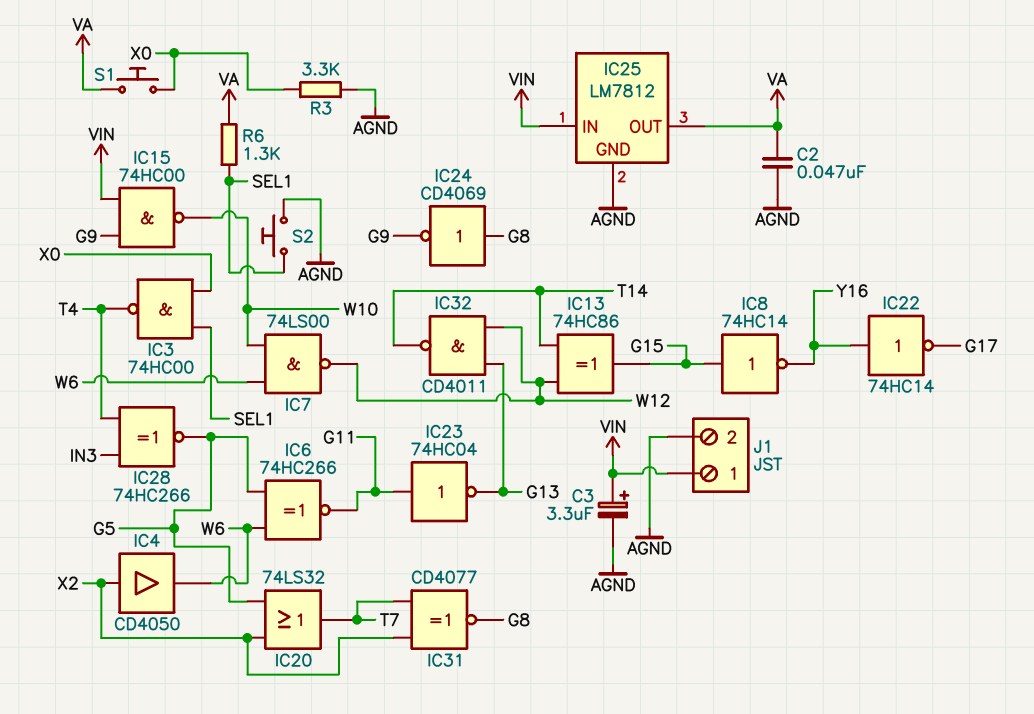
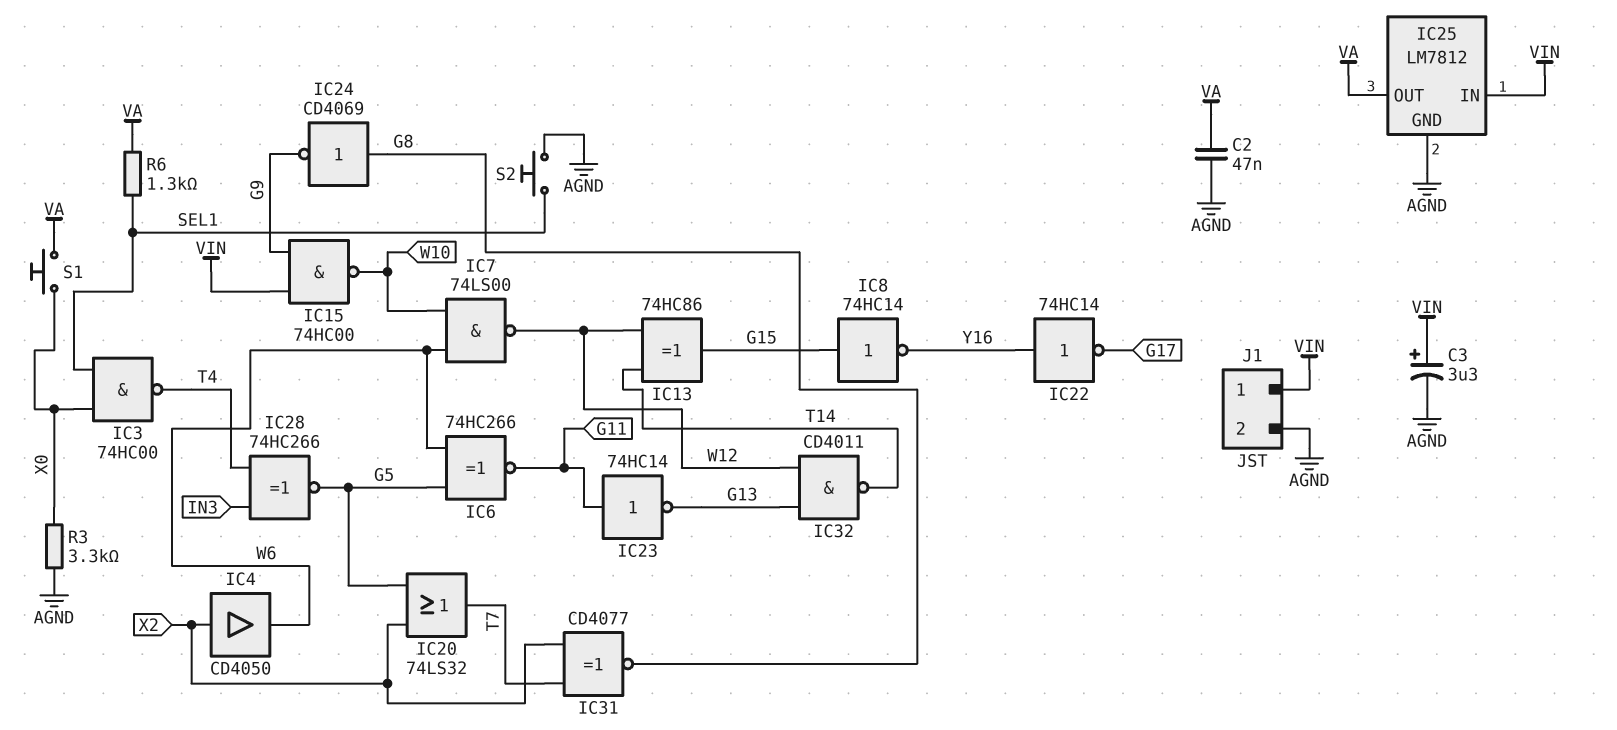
IC23: NOT 74HC04 (in G11, out G13) -> NOT 74HC14 (in G11, out G13)

